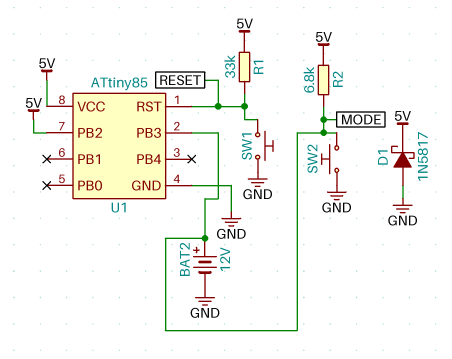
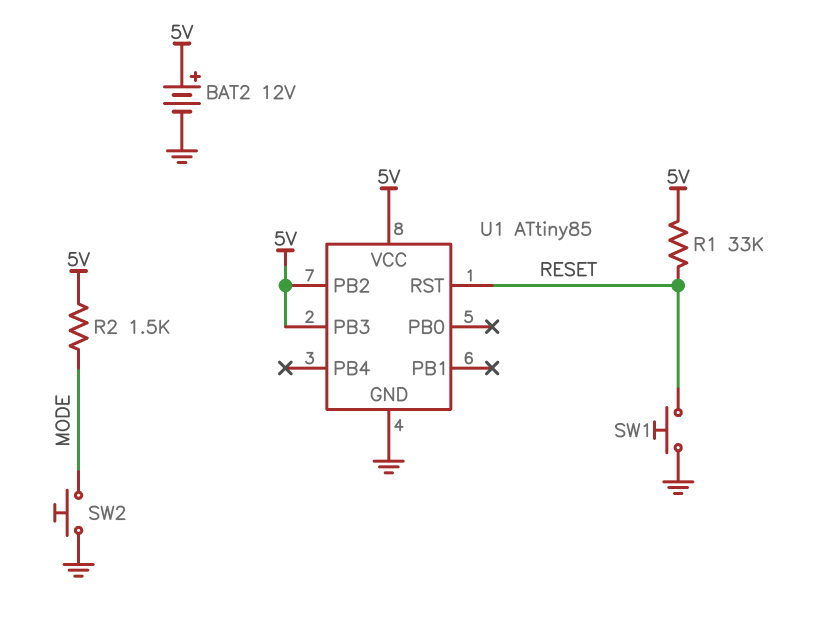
BAT2: 12V (plus MODE, minus GND) -> 12V (plus 5V, minus GND)
D1: schottky 1N5817 (A GND, K 5V) -> none
R2: 6.8k (5V, MODE) -> 1.5k (5V, MODE)
U1 pin PB3: MODE -> 5V

